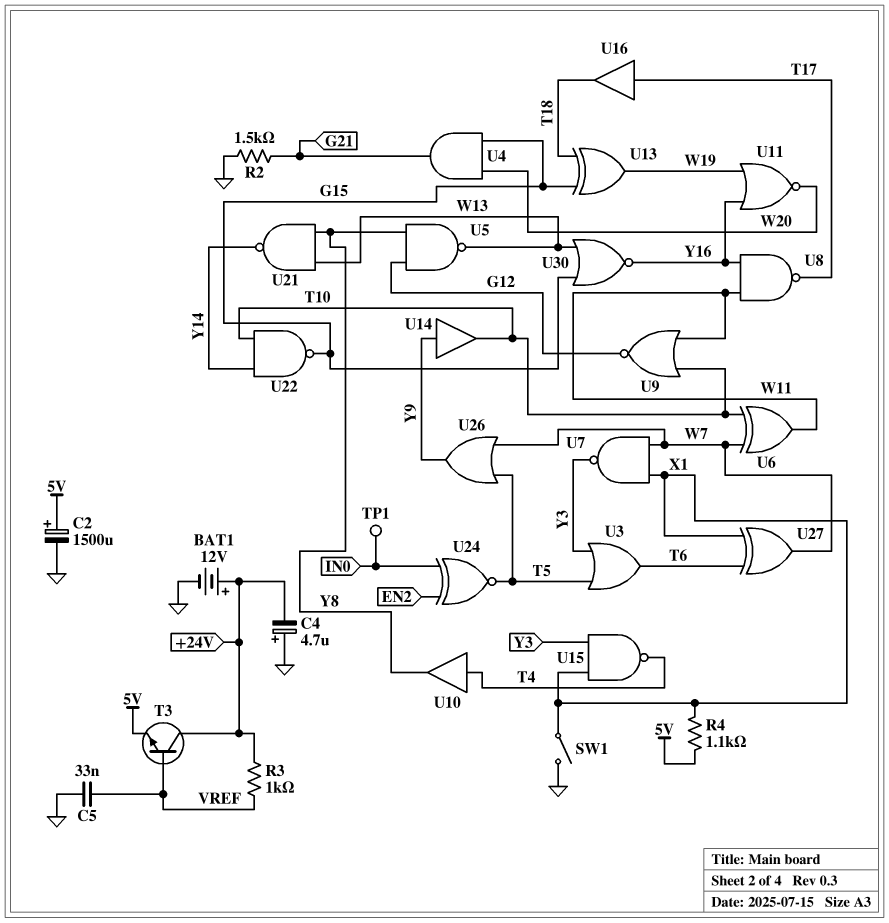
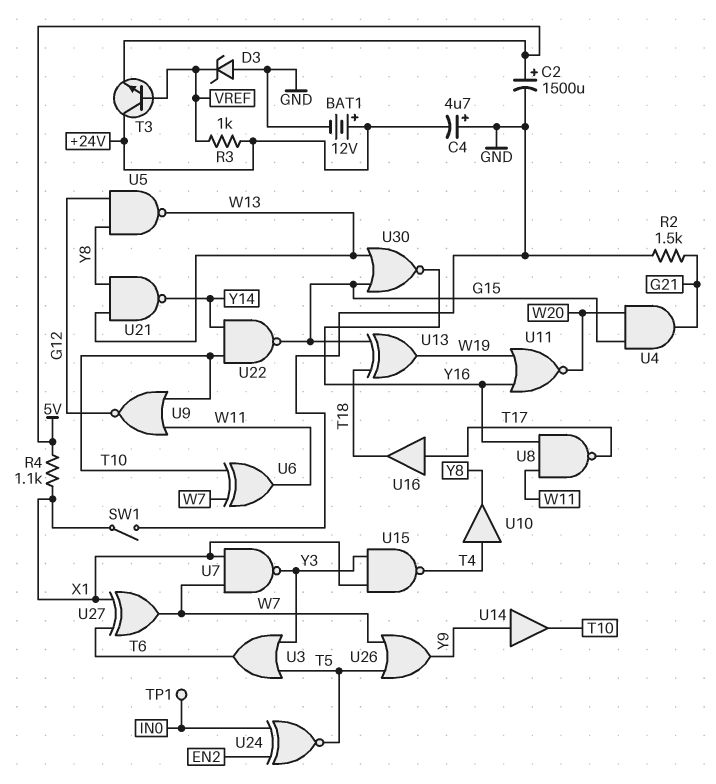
C5: 33nF (GND, VREF) -> none
D3: none -> zener (A GND, K VREF)

